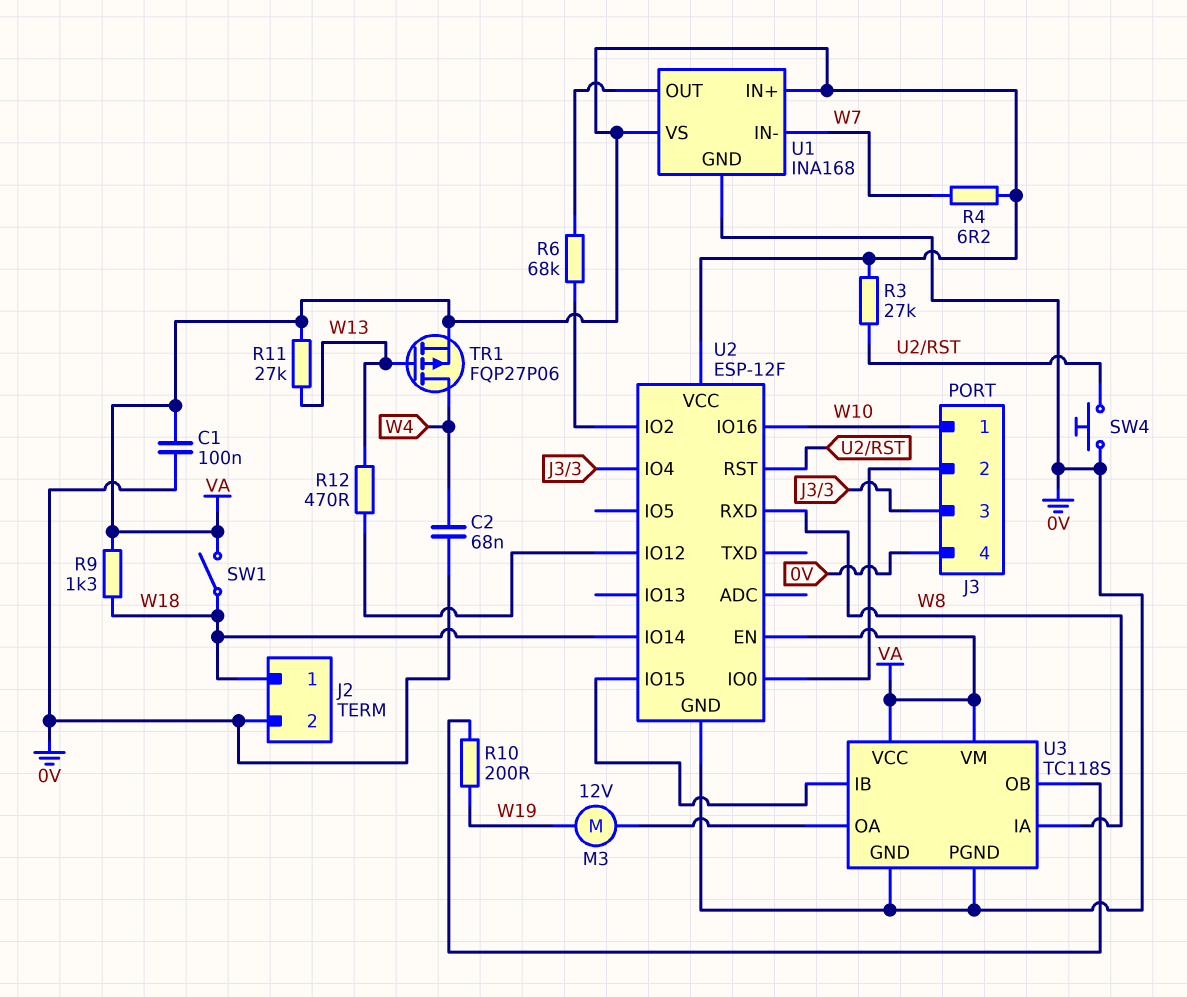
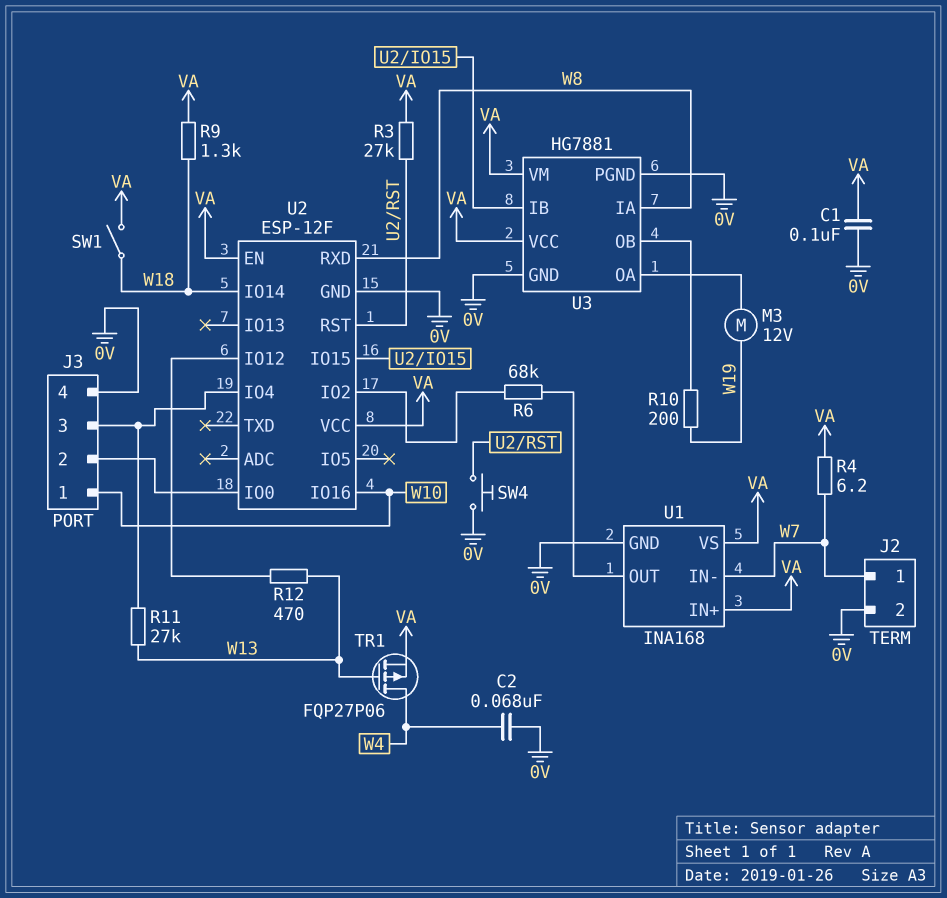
J2 pin 1: W18 -> W7
R11: 27k (VA, W13) -> 27k (J3/3, W13)
U3: TC118S -> HG7881

